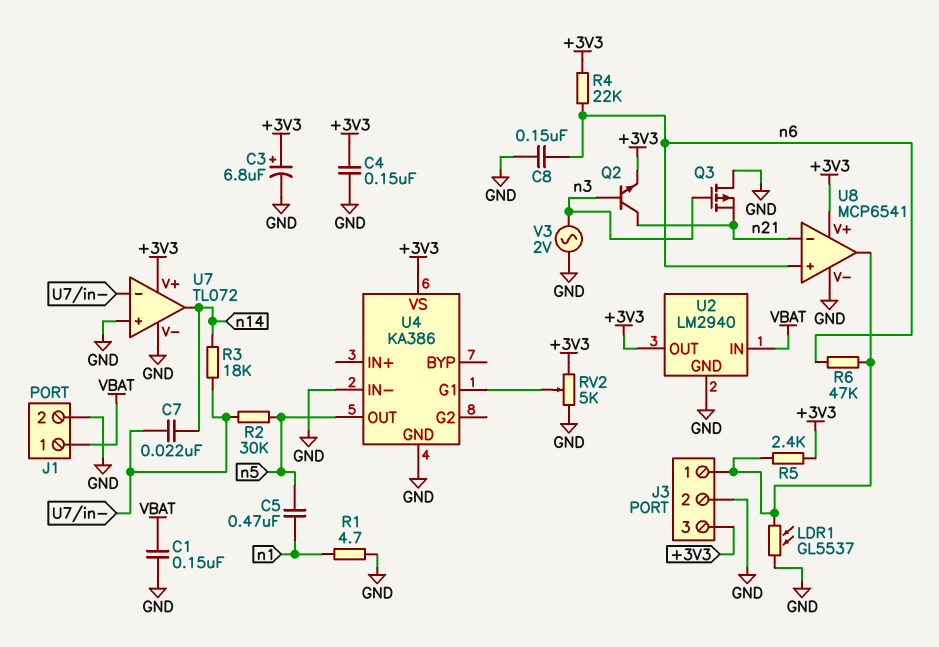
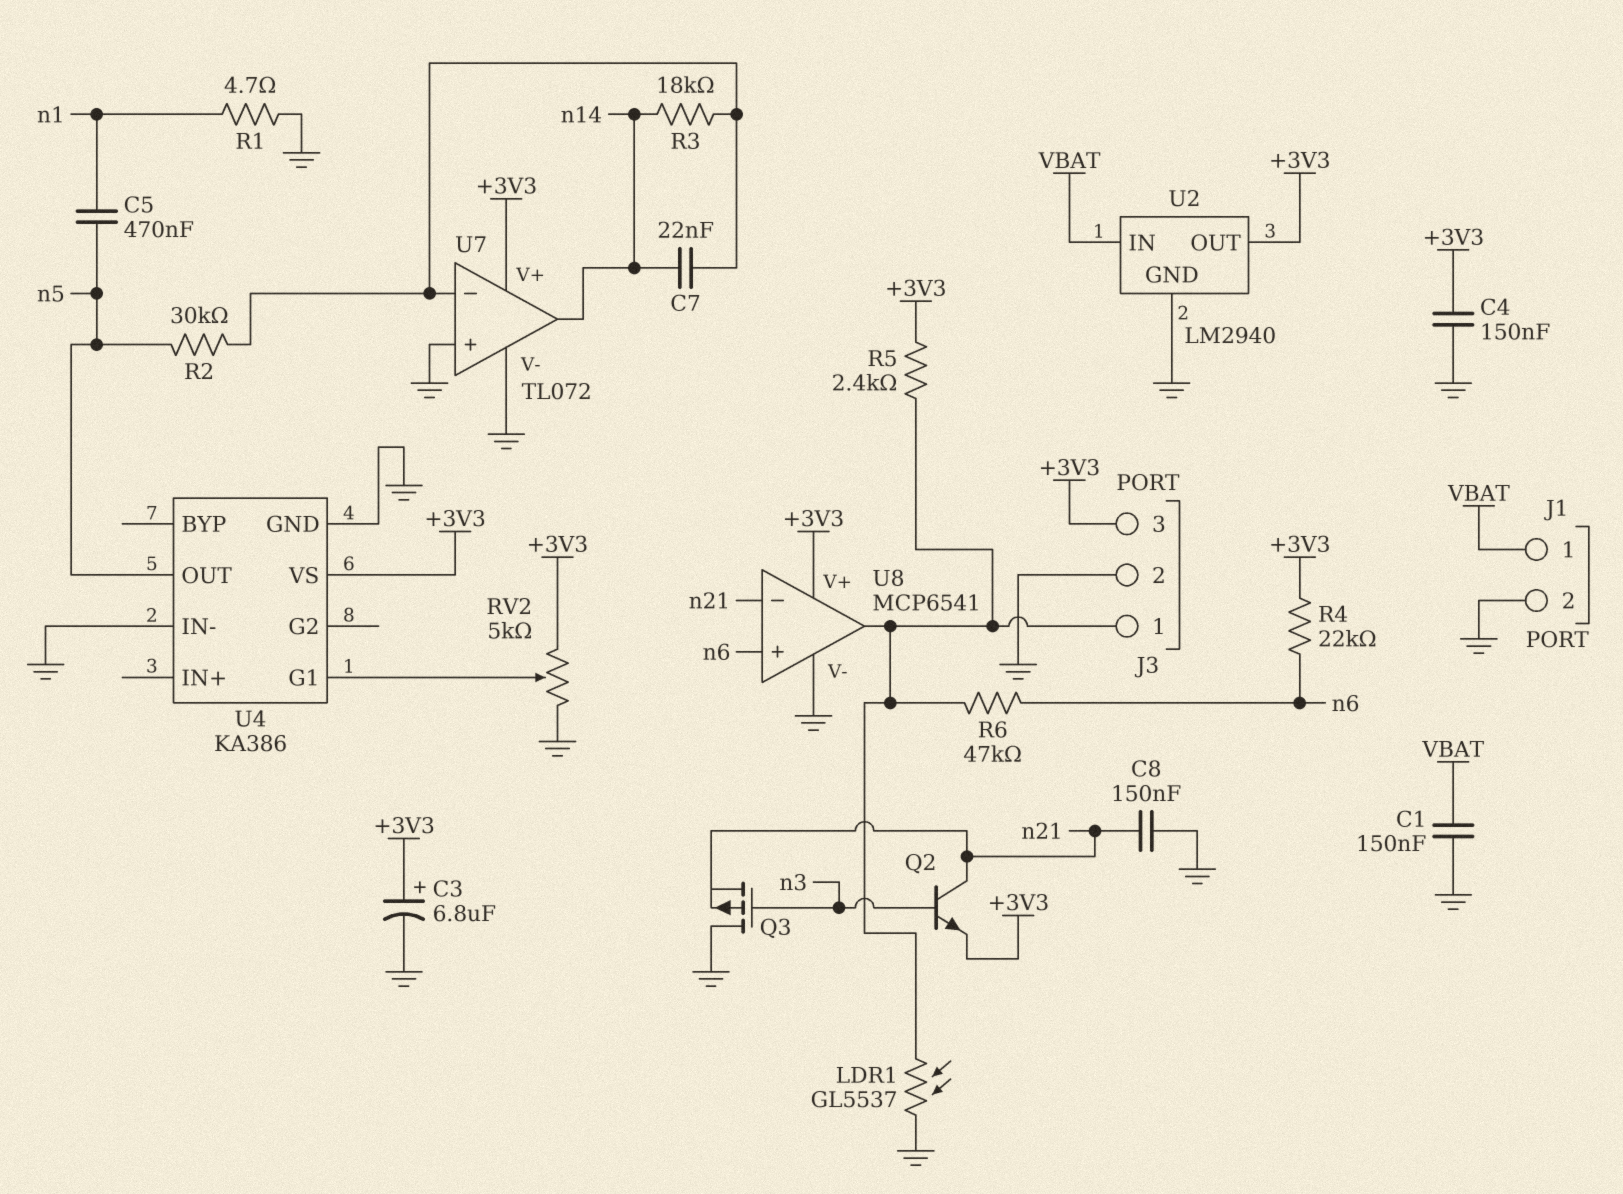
C8: 150nF (GND, n6) -> 150nF (GND, n21)
V3: AC 2V (GND, n3) -> none

